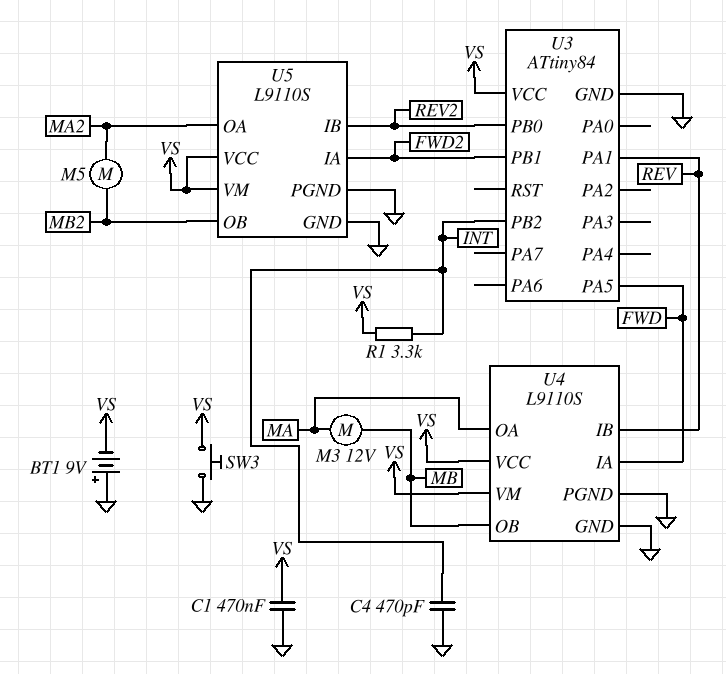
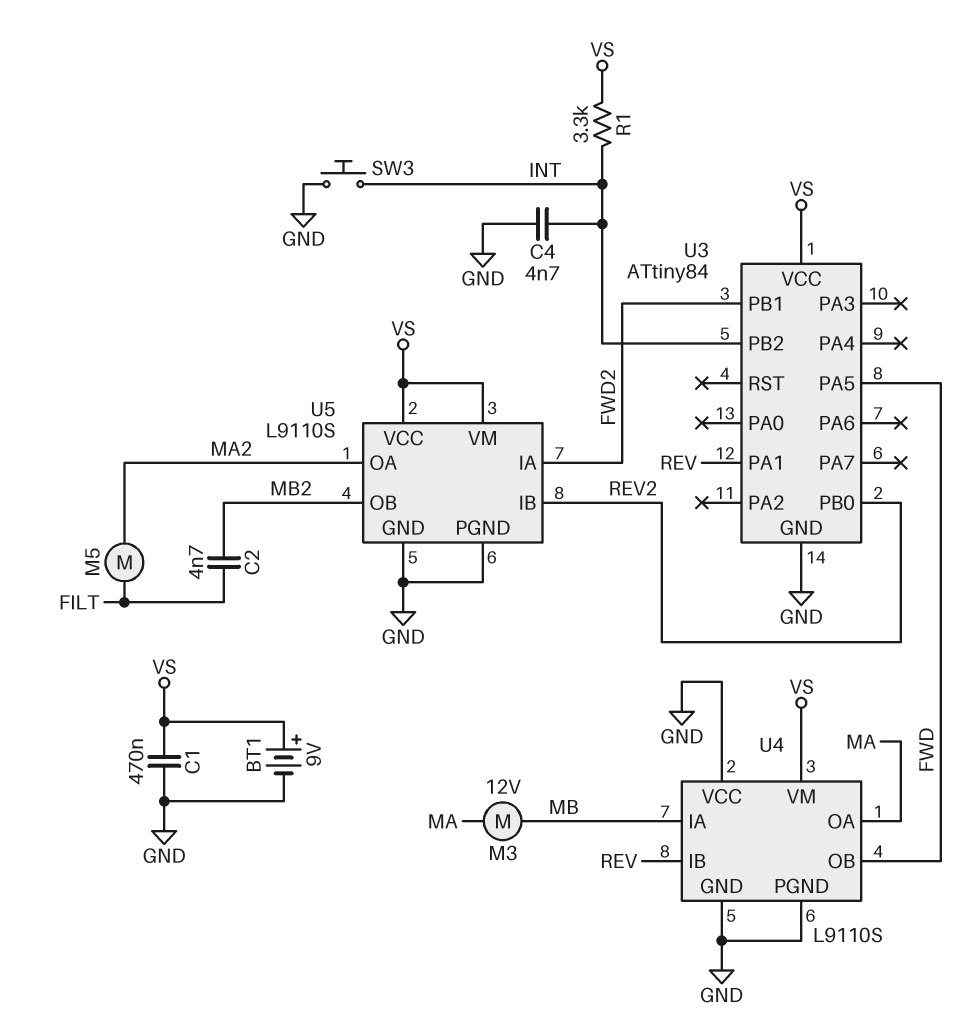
BT1: 9V (plus GND, minus VS) -> 9V (plus VS, minus GND)
C2: none -> 4.7nF (FILT, MB2)
C4: 470pF (GND, INT) -> 4.7nF (GND, INT)
M5: motor (MA2, MB2) -> motor (FILT, MA2)
SW3: button (GND, VS) -> button (GND, INT)
U4 pin IA: FWD -> MB
U4 pin OB: MB -> FWD
U4 pin VCC: VS -> GND

